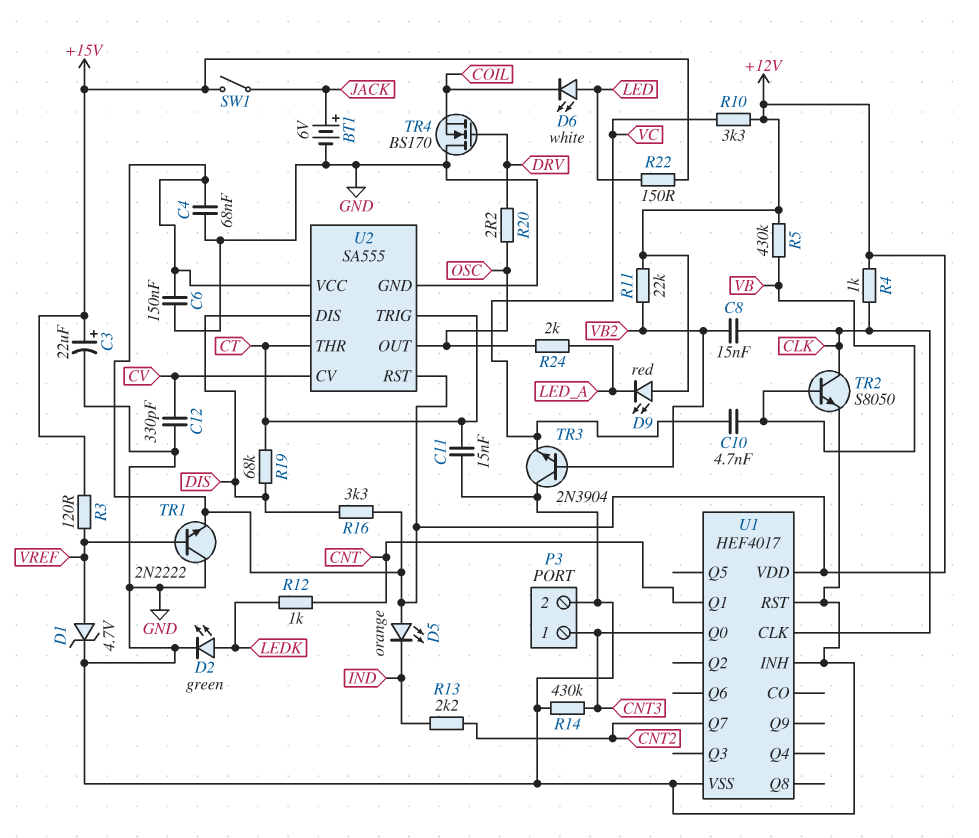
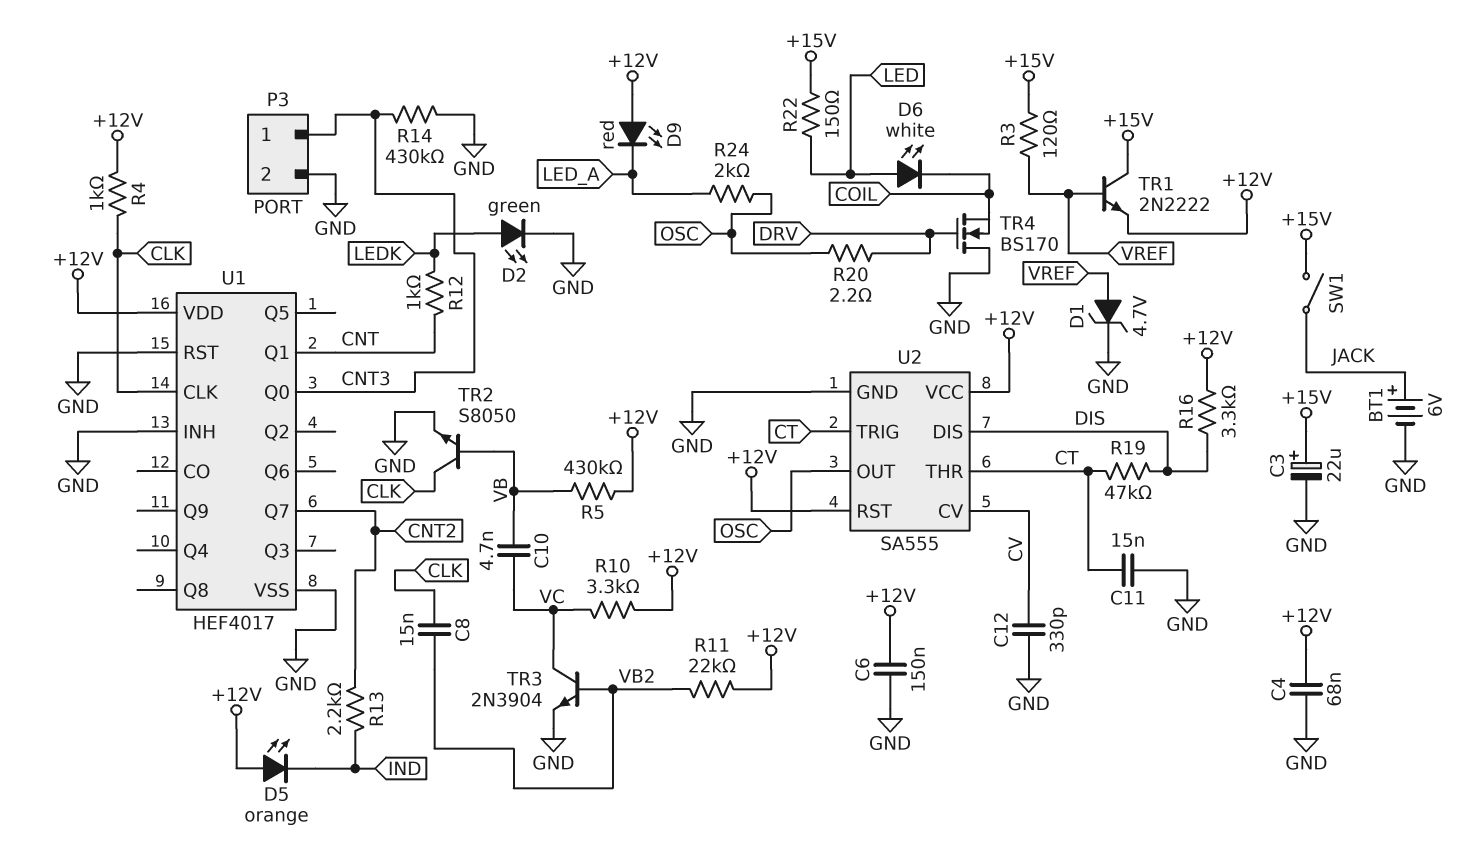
R19: 68k (CT, DIS) -> 47k (CT, DIS)
TR1: NPN 2N2222 (B VREF, C GND, E +12V) -> NPN 2N2222 (B VREF, C +15V, E +12V)
TR3: NPN 2N3904 (B VB2, C GND, E VC) -> NPN 2N3904 (B VB2, C VC, E GND)

